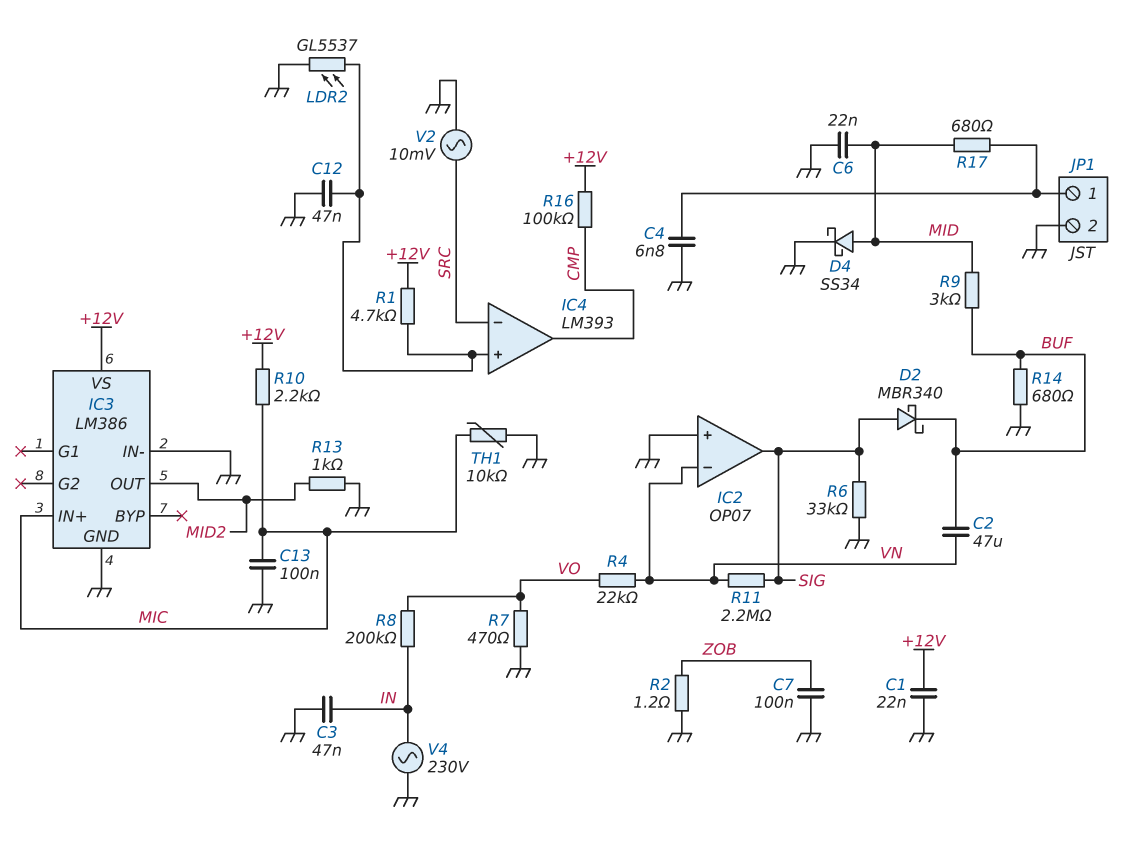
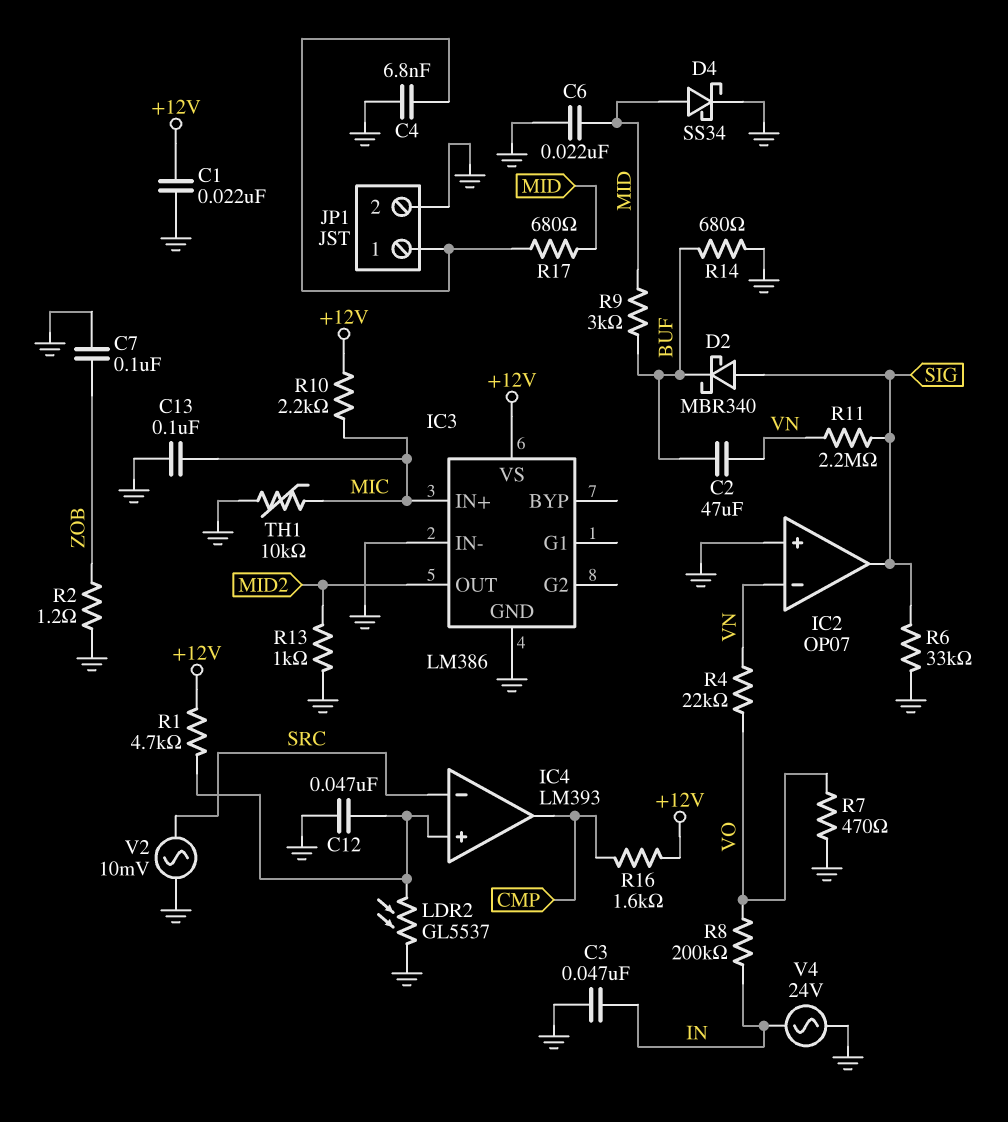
R16: 100k (+12V, CMP) -> 1.6k (+12V, CMP)
V4: AC 230V (GND, IN) -> AC 24V (GND, IN)

